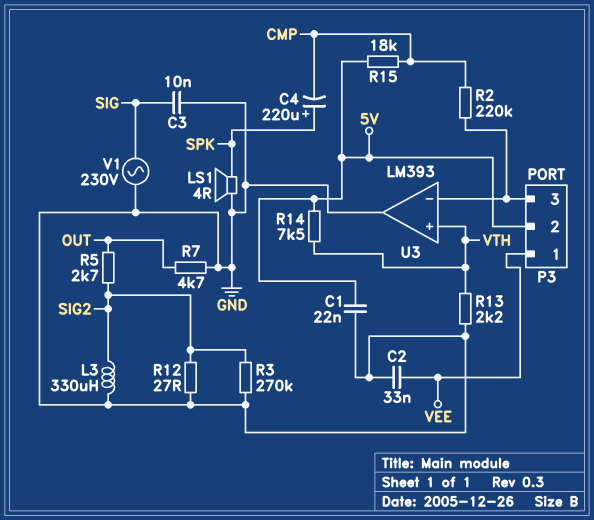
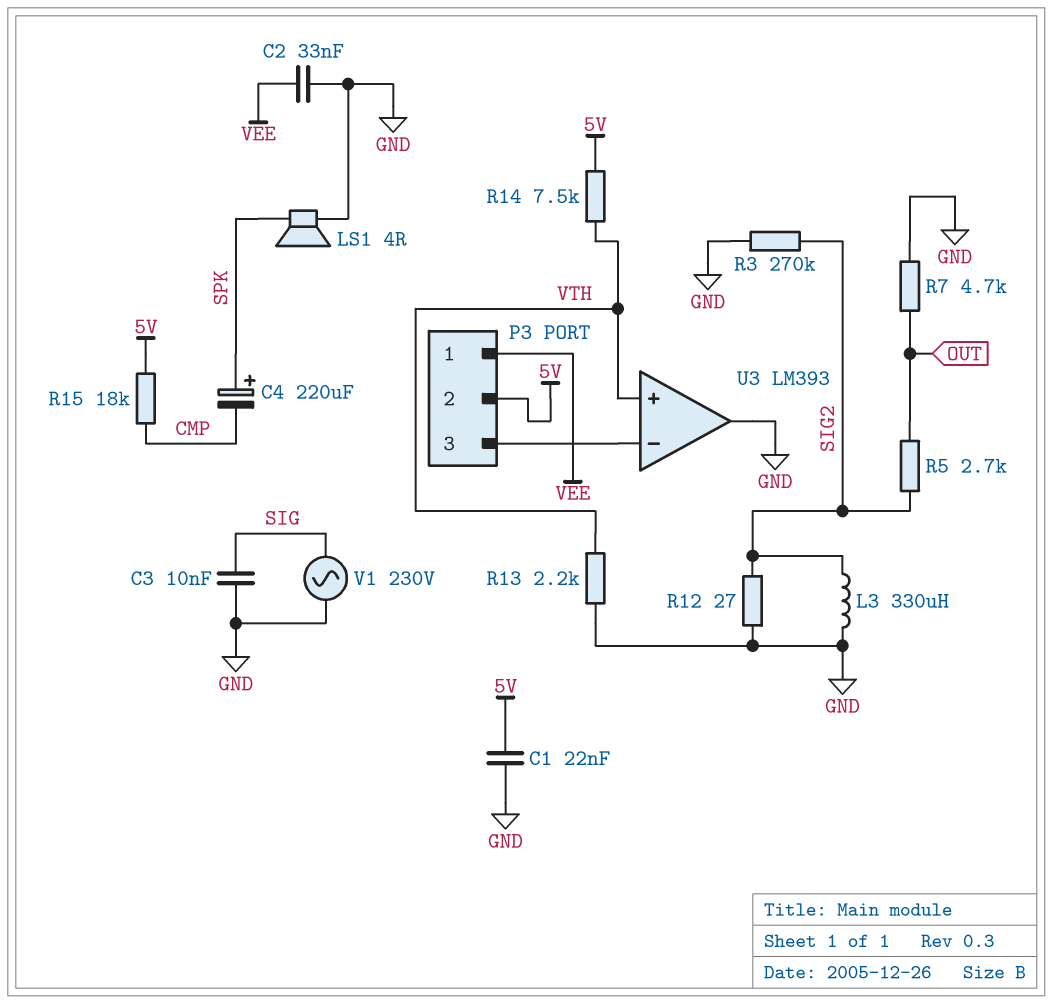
R2: 220k (CMP, P3/3) -> none

